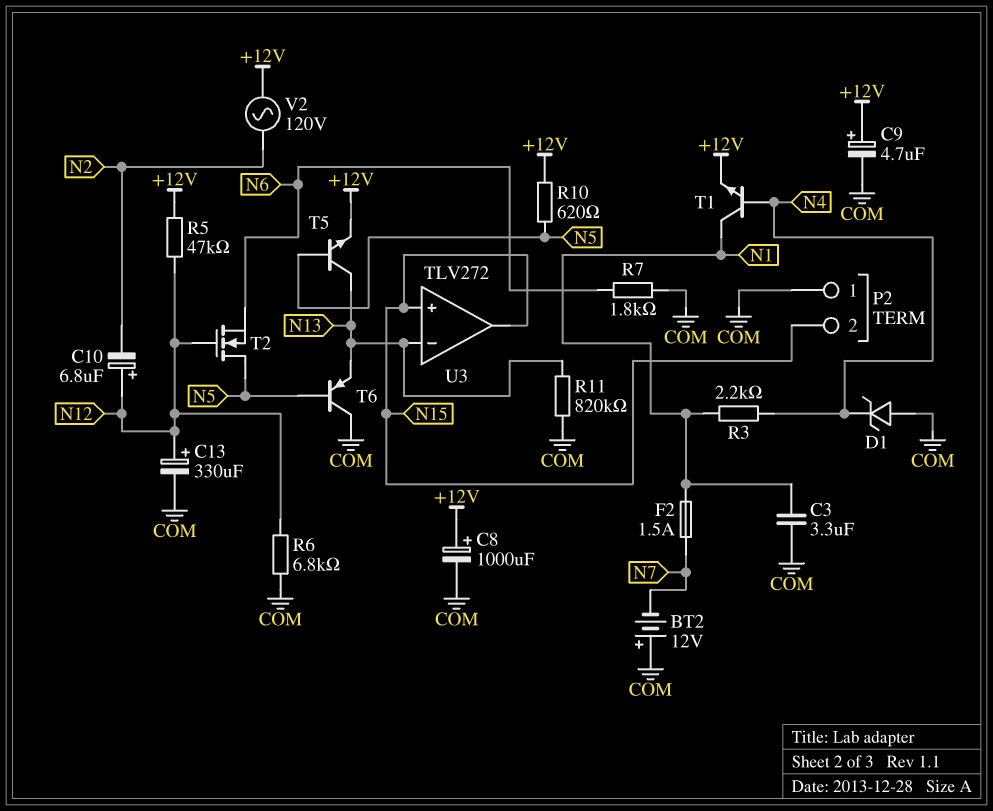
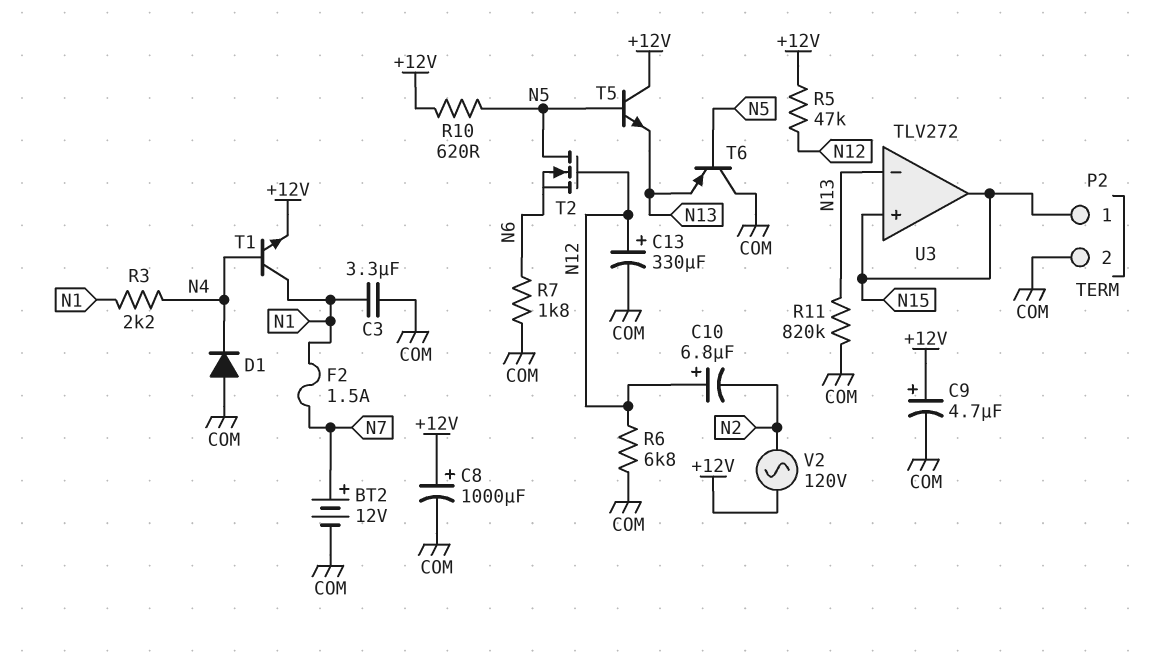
BT2: 12V (plus COM, minus N7) -> 12V (plus N7, minus COM)
D1: zener (A COM, K N4) -> diode (A COM, K N4)
P2 pin 1: COM -> N15
P2 pin 2: N15 -> COM
T5: NPN (B N5, C N13, E +12V) -> NPN (B N5, C +12V, E N13)

